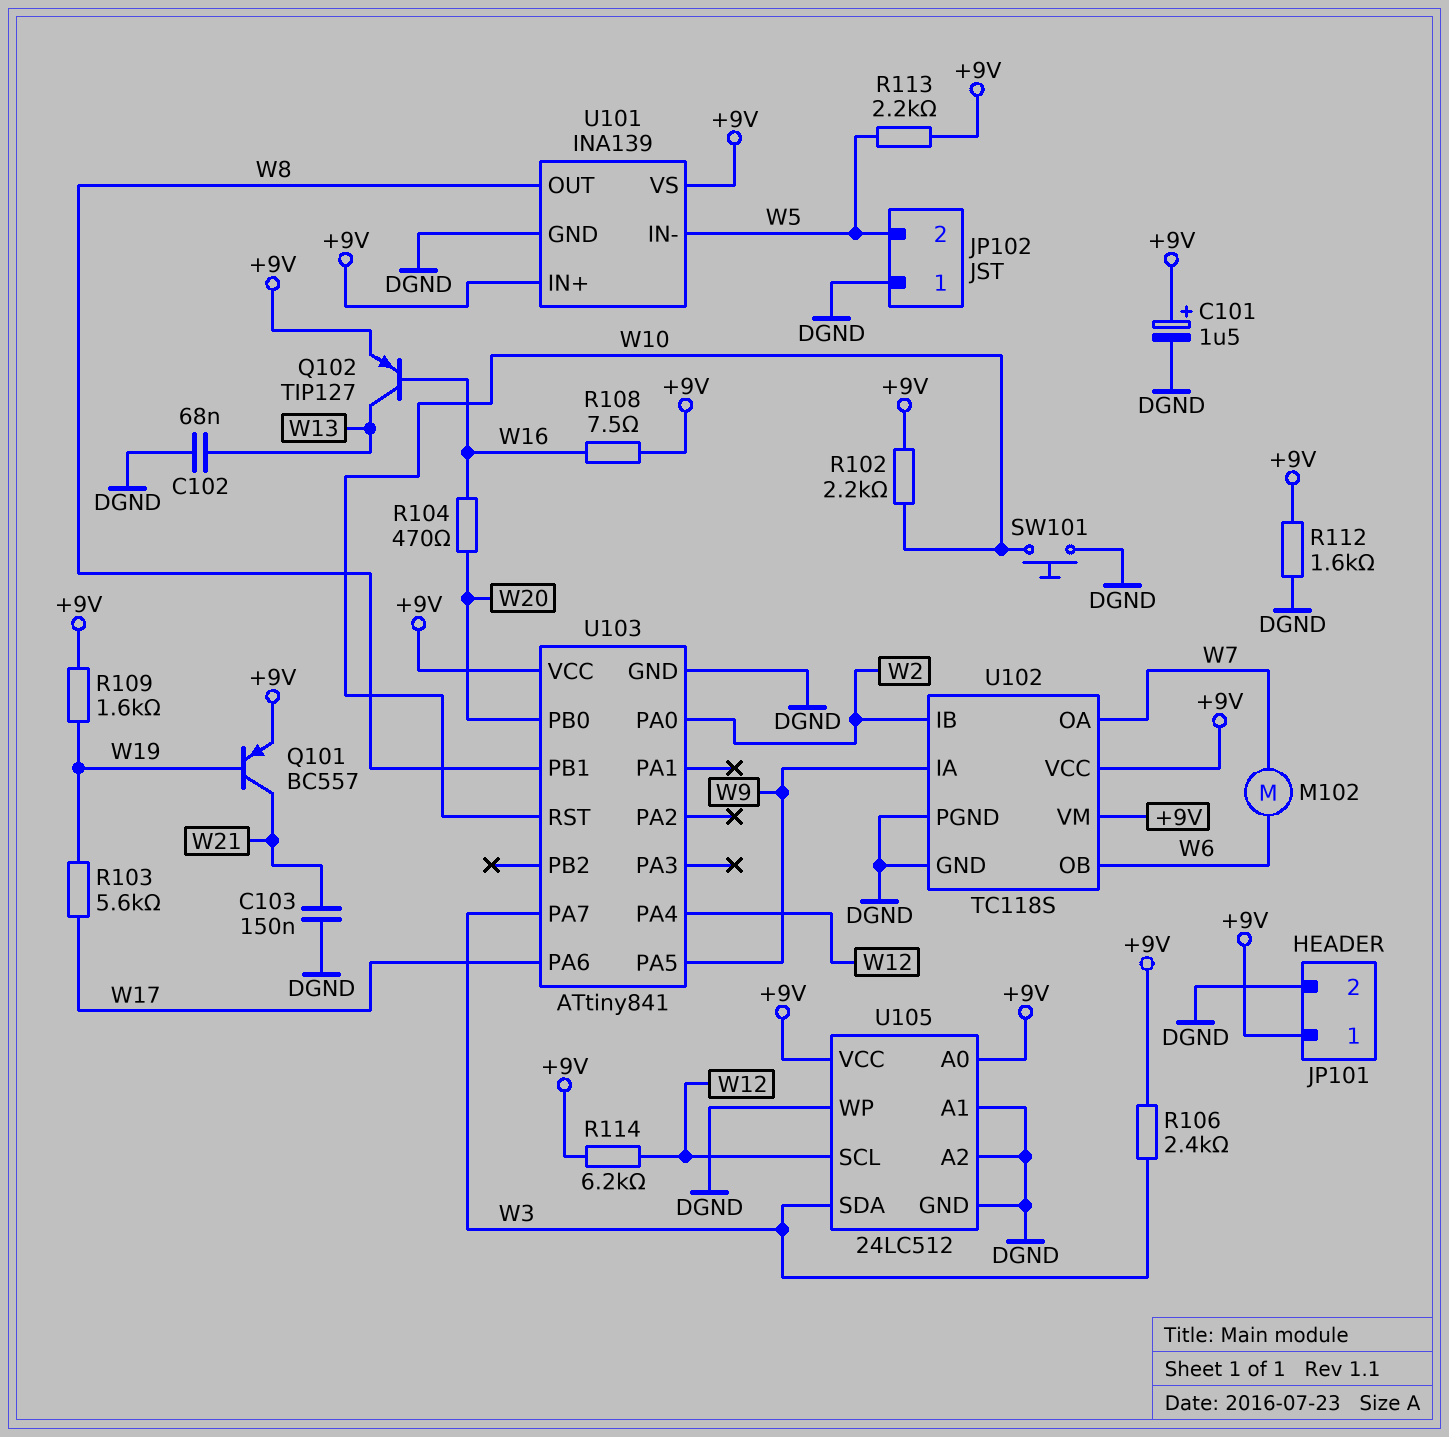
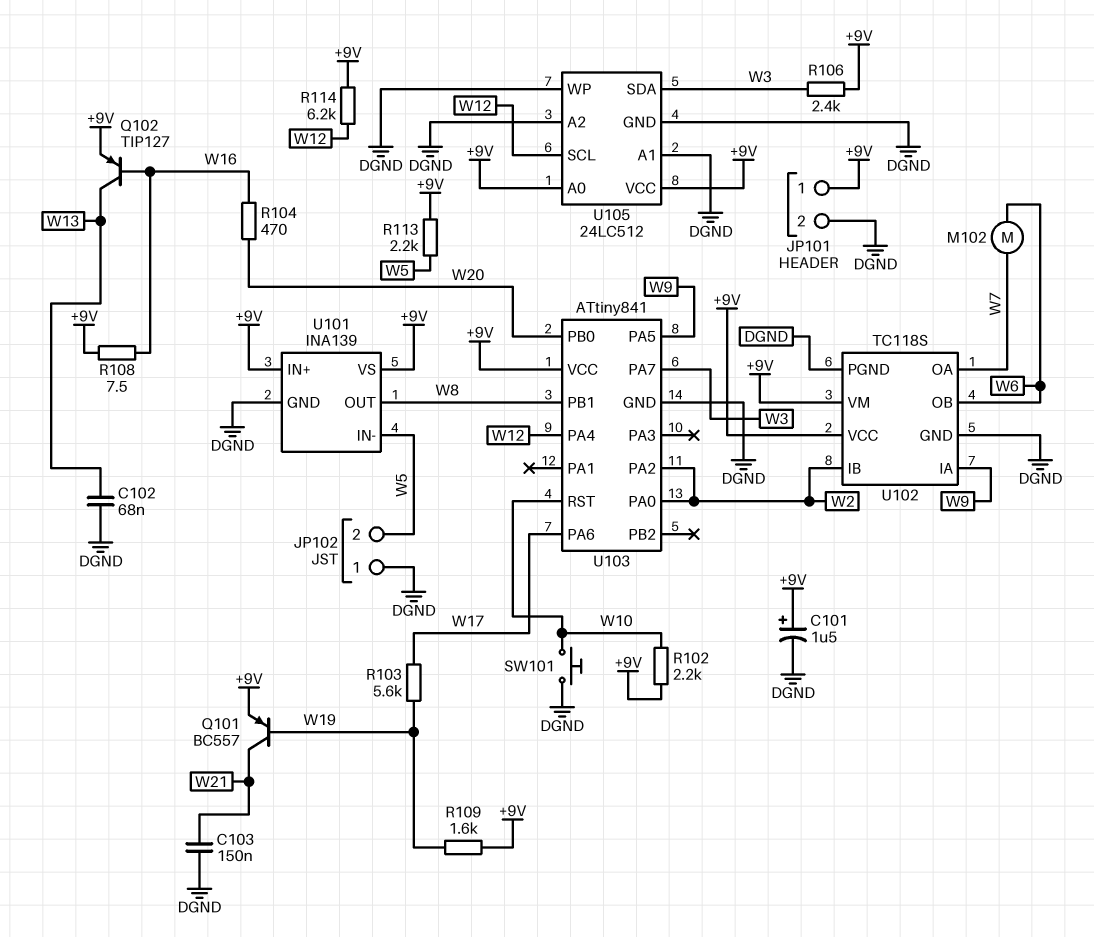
R112: 1.6k (+9V, DGND) -> none
U103 pin PA2: none -> W2

